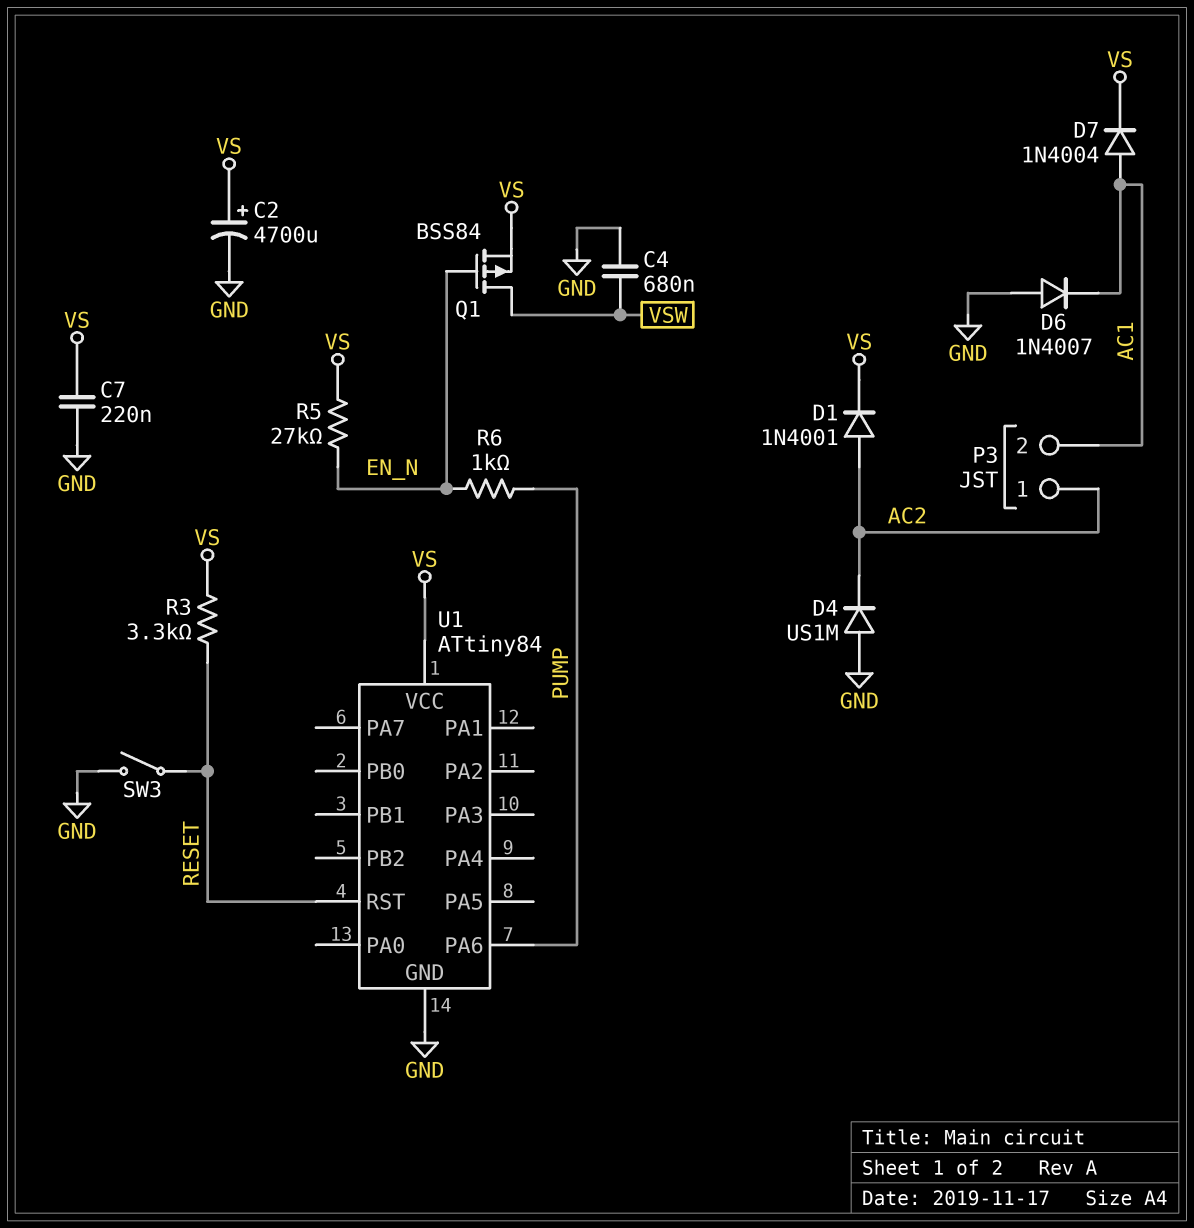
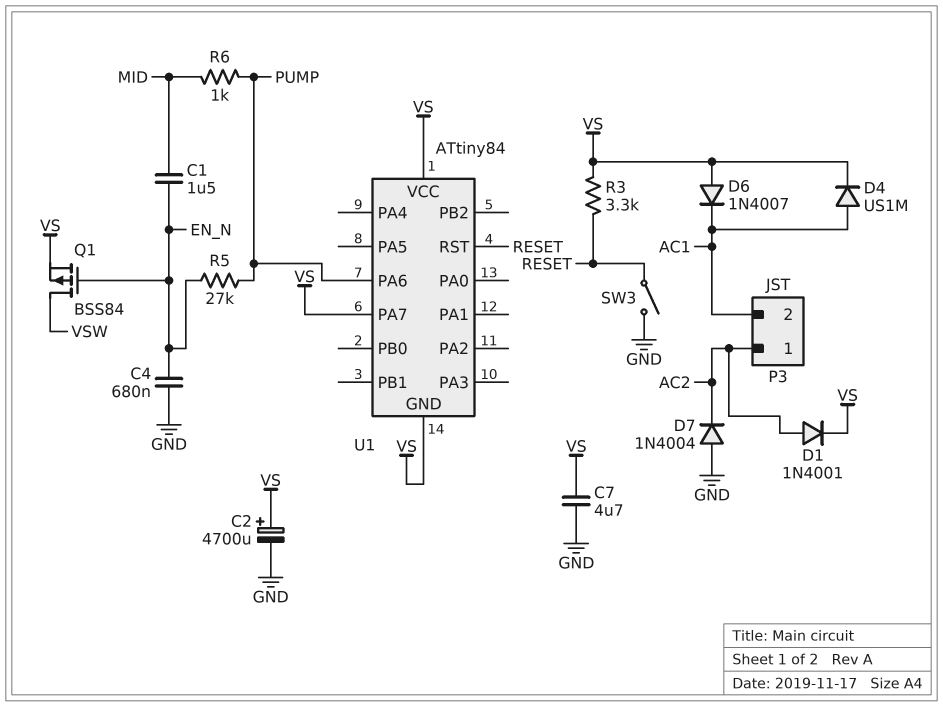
C1: none -> 1.5uF (EN_N, MID)
C4: 680nF (GND, VSW) -> 680nF (EN_N, GND)
C7: 220nF (GND, VS) -> 4.7uF (GND, VS)
D4: diode US1M (A GND, K AC2) -> diode US1M (A AC1, K VS)
D6: diode 1N4007 (A GND, K AC1) -> diode 1N4007 (A VS, K AC1)
D7: diode 1N4004 (A AC1, K VS) -> diode 1N4004 (A GND, K AC2)
R5: 27k (EN_N, VS) -> 27k (EN_N, PUMP)
R6: 1k (EN_N, PUMP) -> 1k (MID, PUMP)
U1 pin GND: GND -> VS
U1 pin PA7: none -> VS

